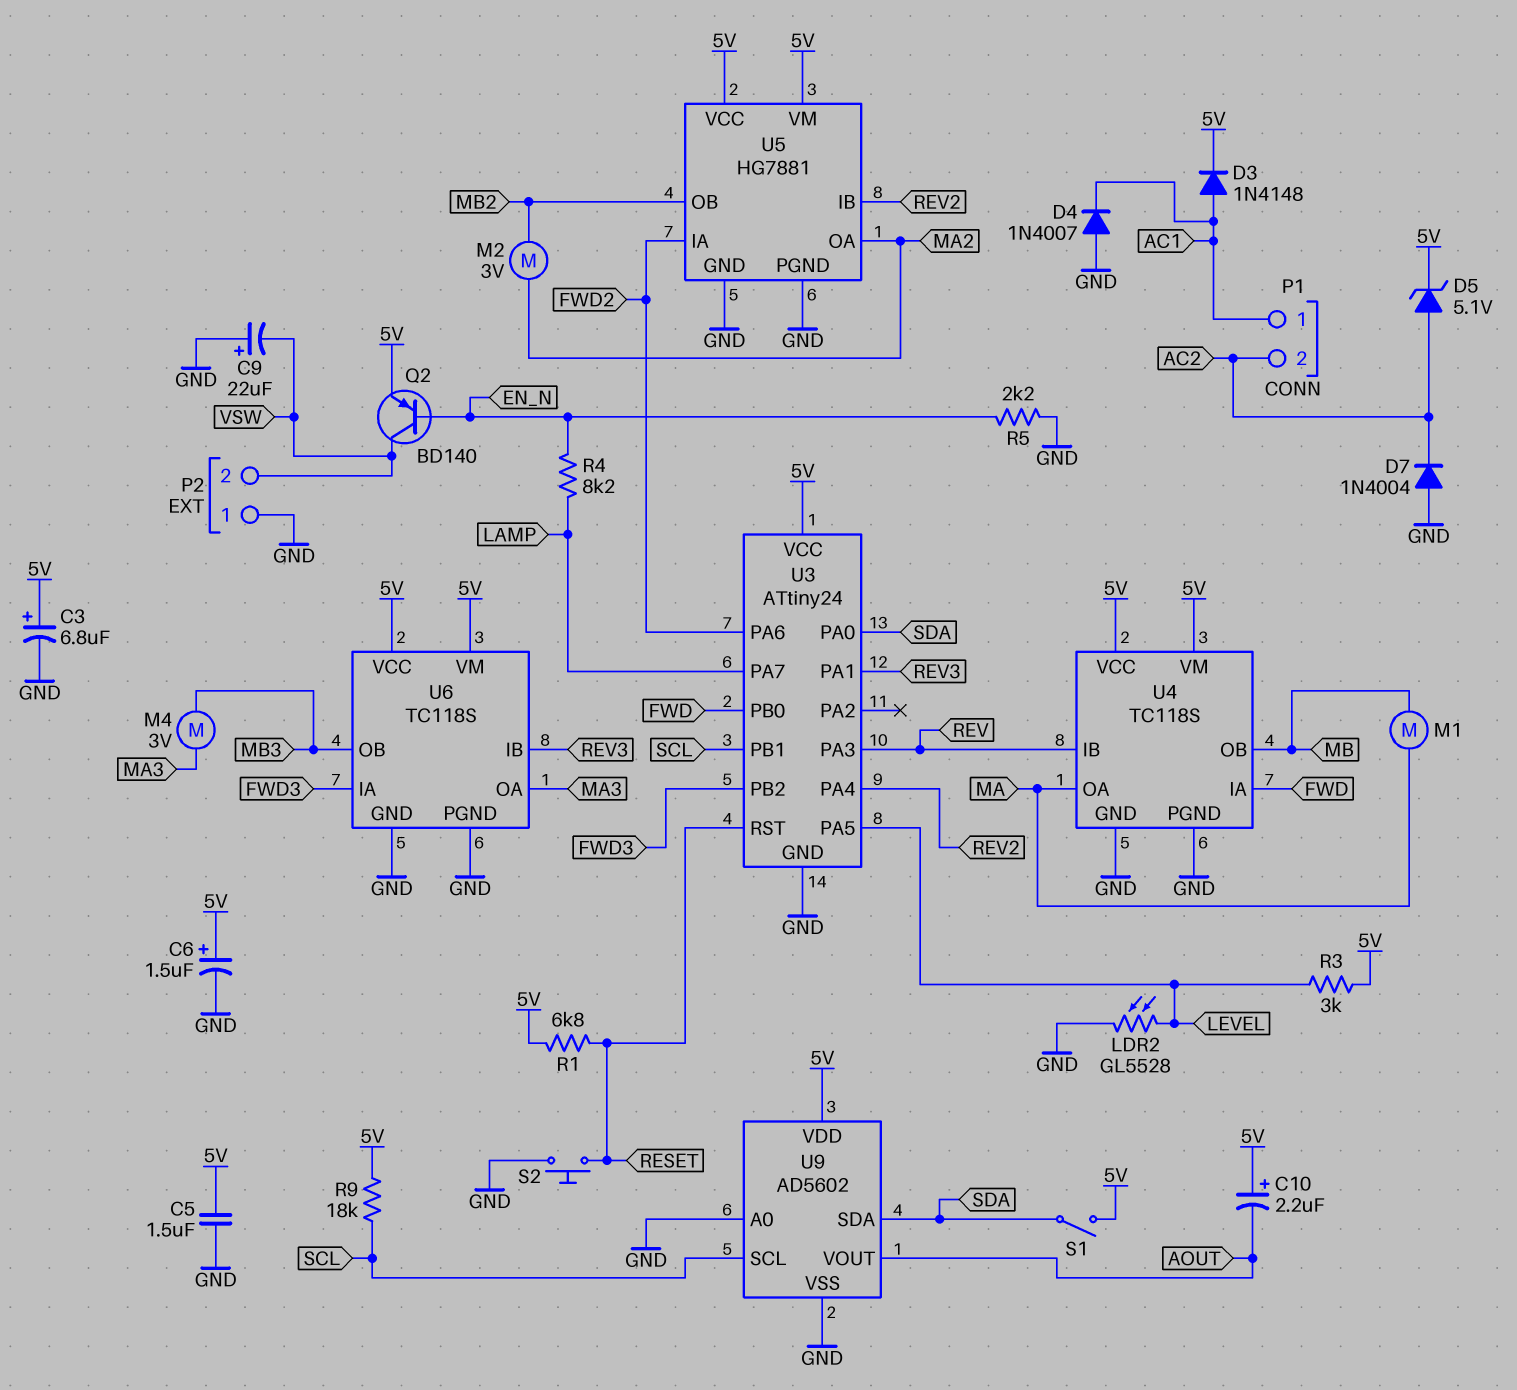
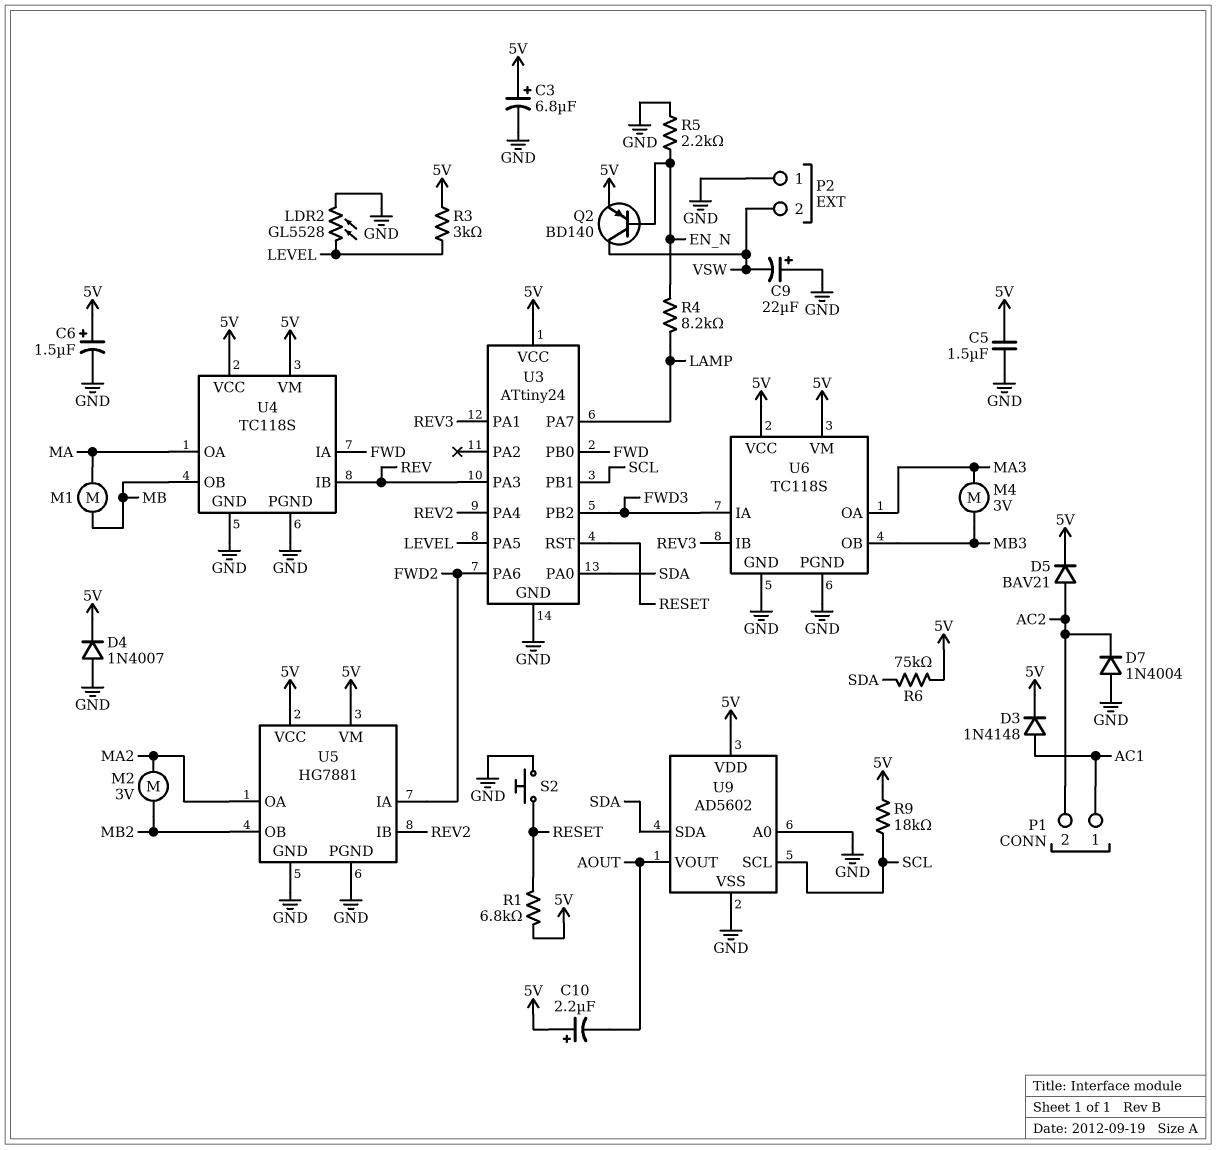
D4: diode 1N4007 (A GND, K AC1) -> diode 1N4007 (A GND, K 5V)
D5: zener 5.1V (A AC2, K 5V) -> diode BAV21 (A AC2, K 5V)
R6: none -> 75k (5V, SDA)
S1: switch (5V, SDA) -> none

